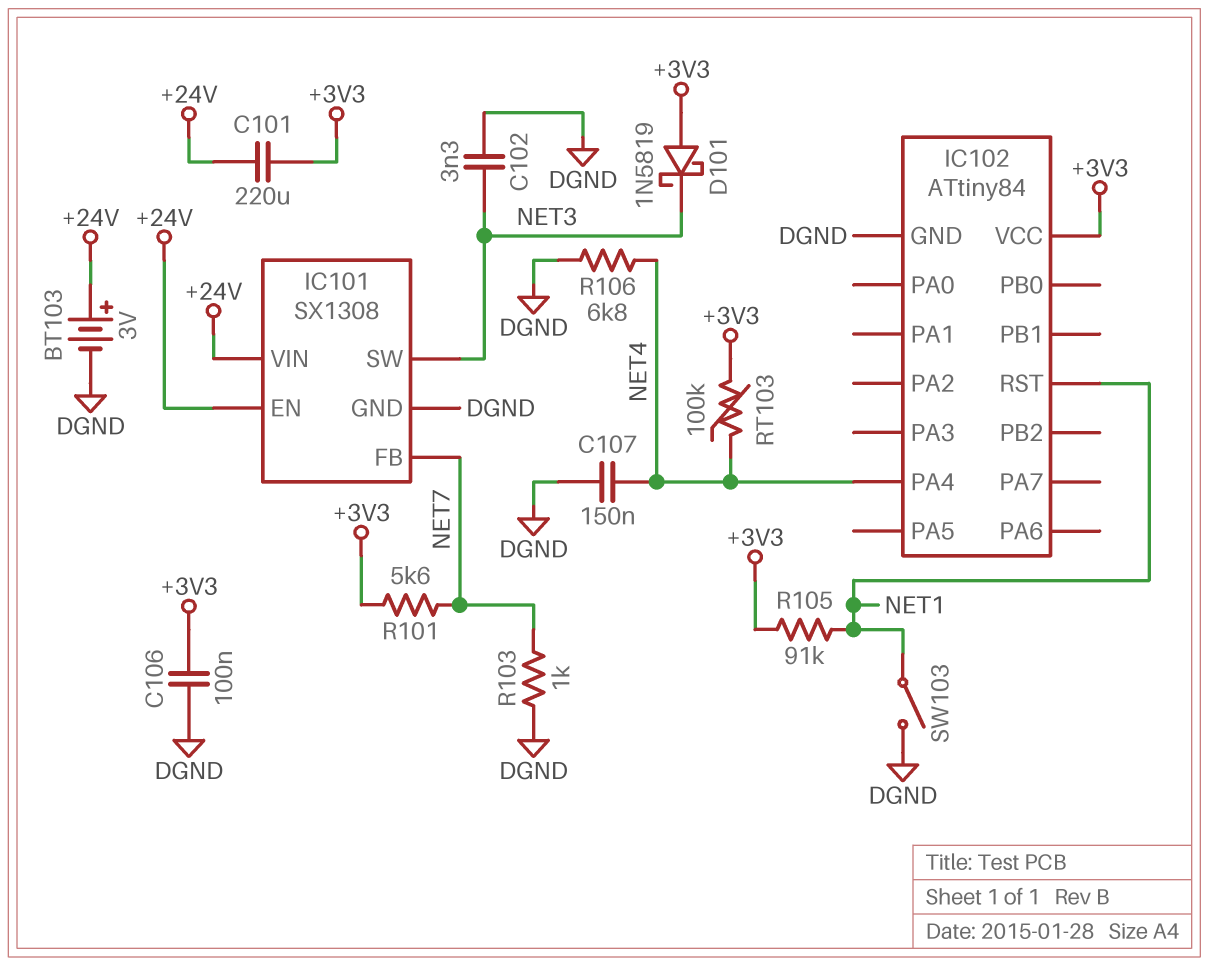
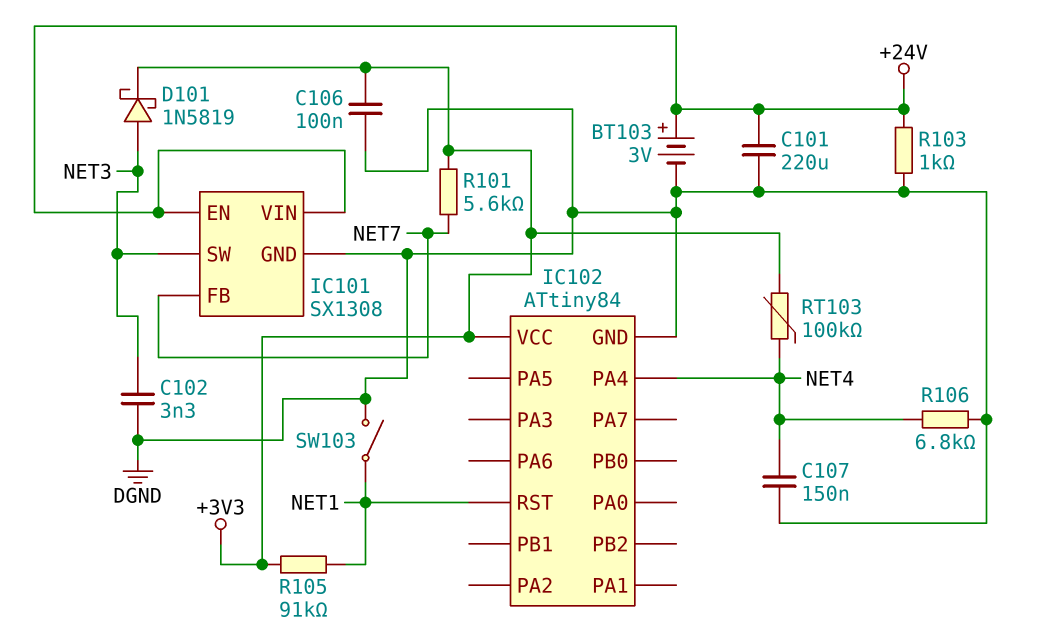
C101: 220uF (+3V3, +24V) -> 220uF (+24V, DGND)
D101: schottky 1N5819 (A +3V3, K NET3) -> schottky 1N5819 (A NET3, K +3V3)
R103: 1k (DGND, NET7) -> 1k (+24V, DGND)

